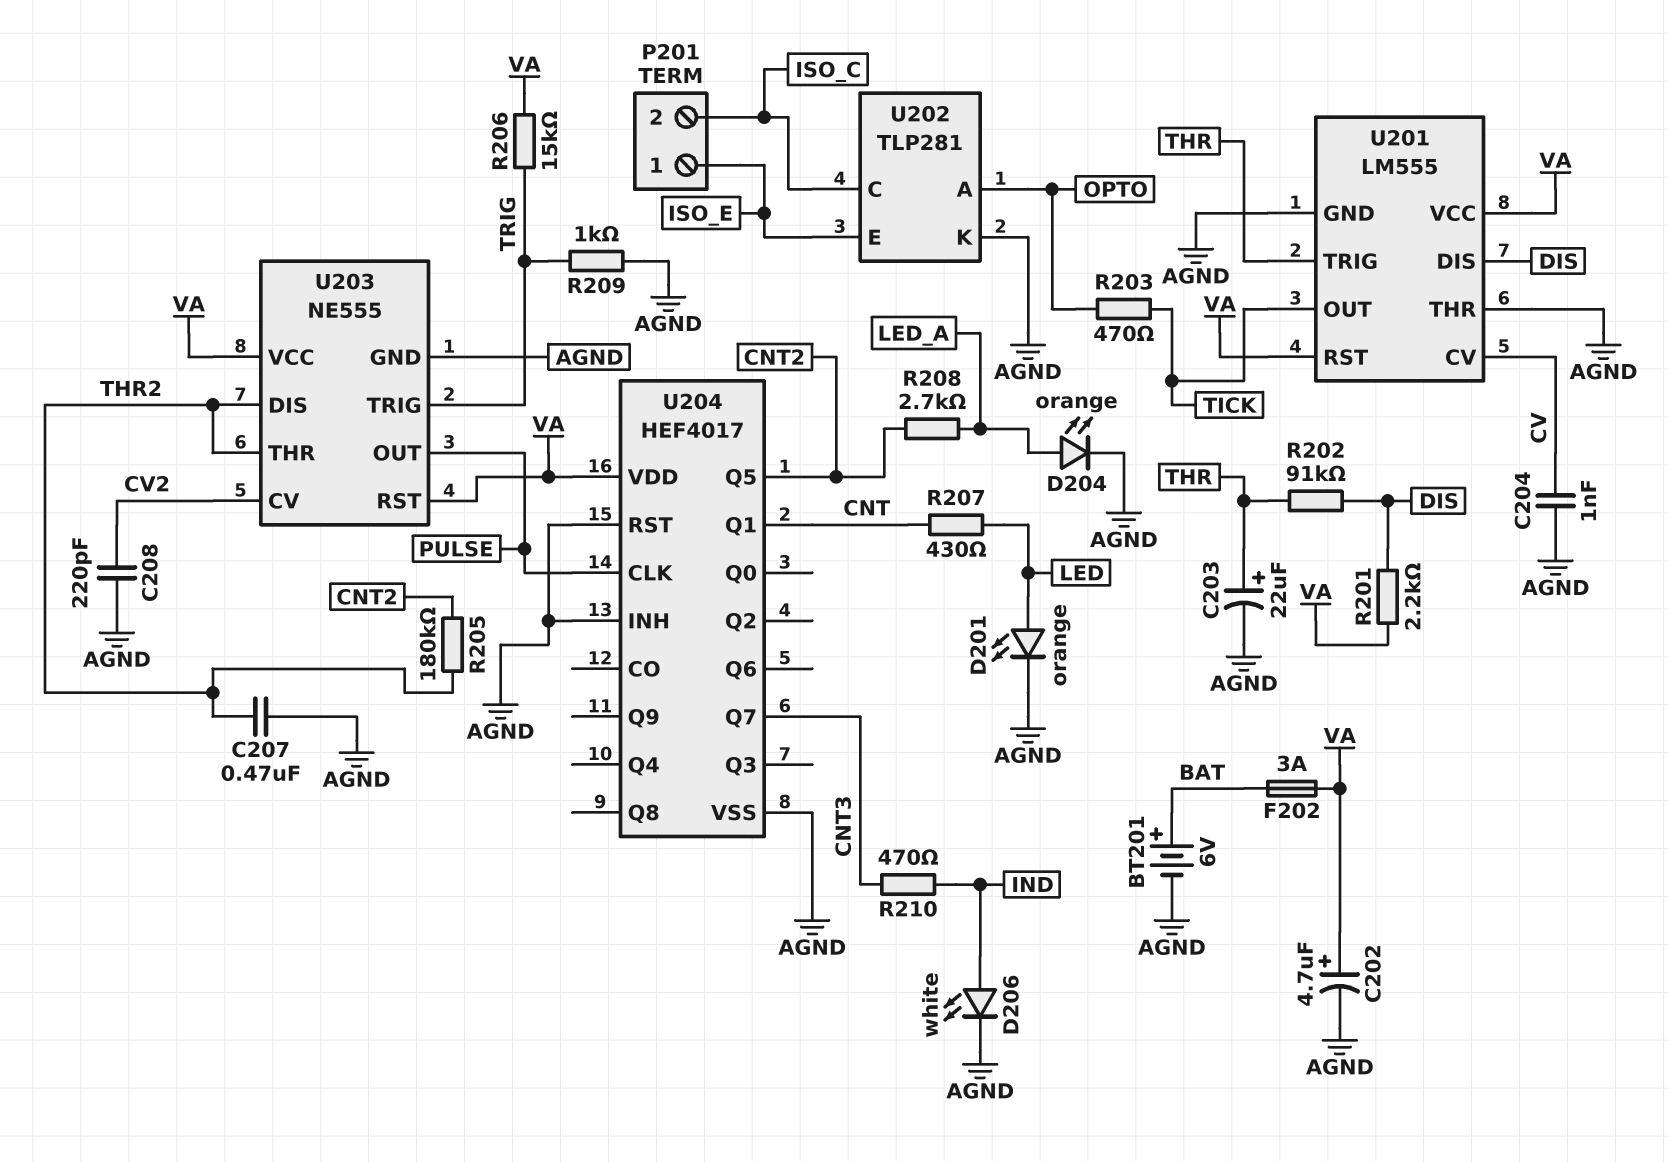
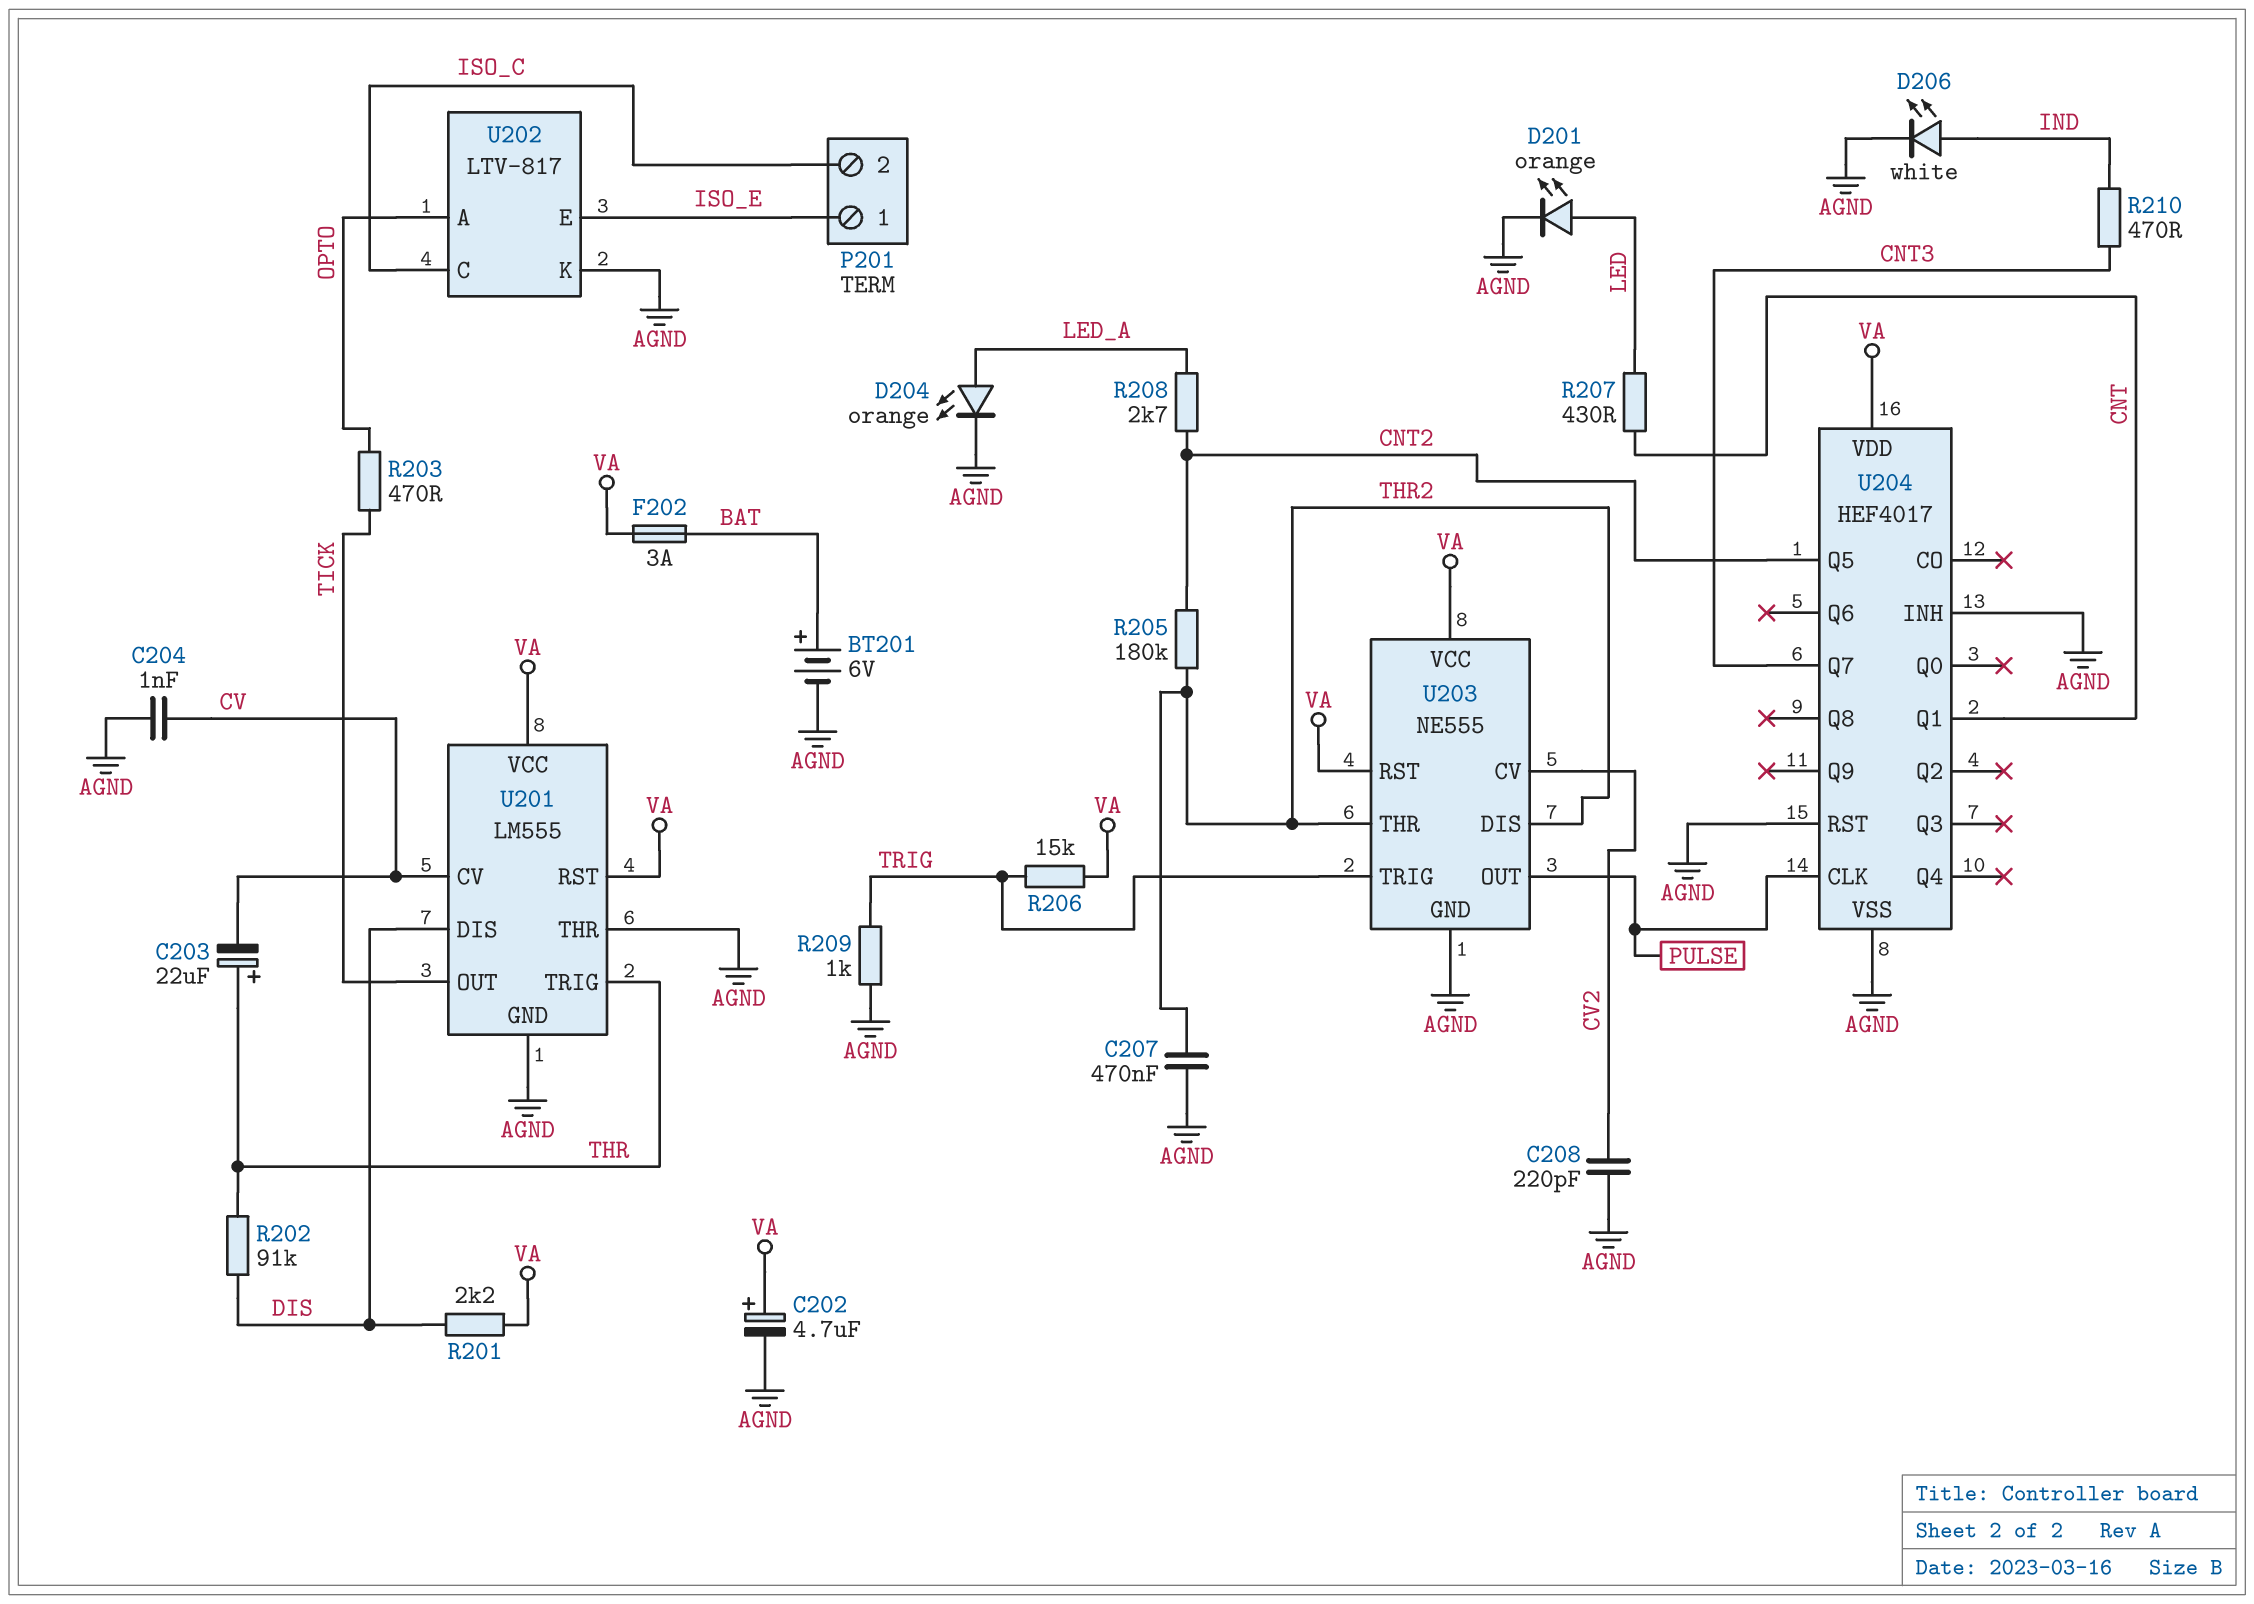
C203: 22uF (plus THR, minus AGND) -> 22uF (plus THR, minus CV)
U202: TLP281 -> LTV-817

